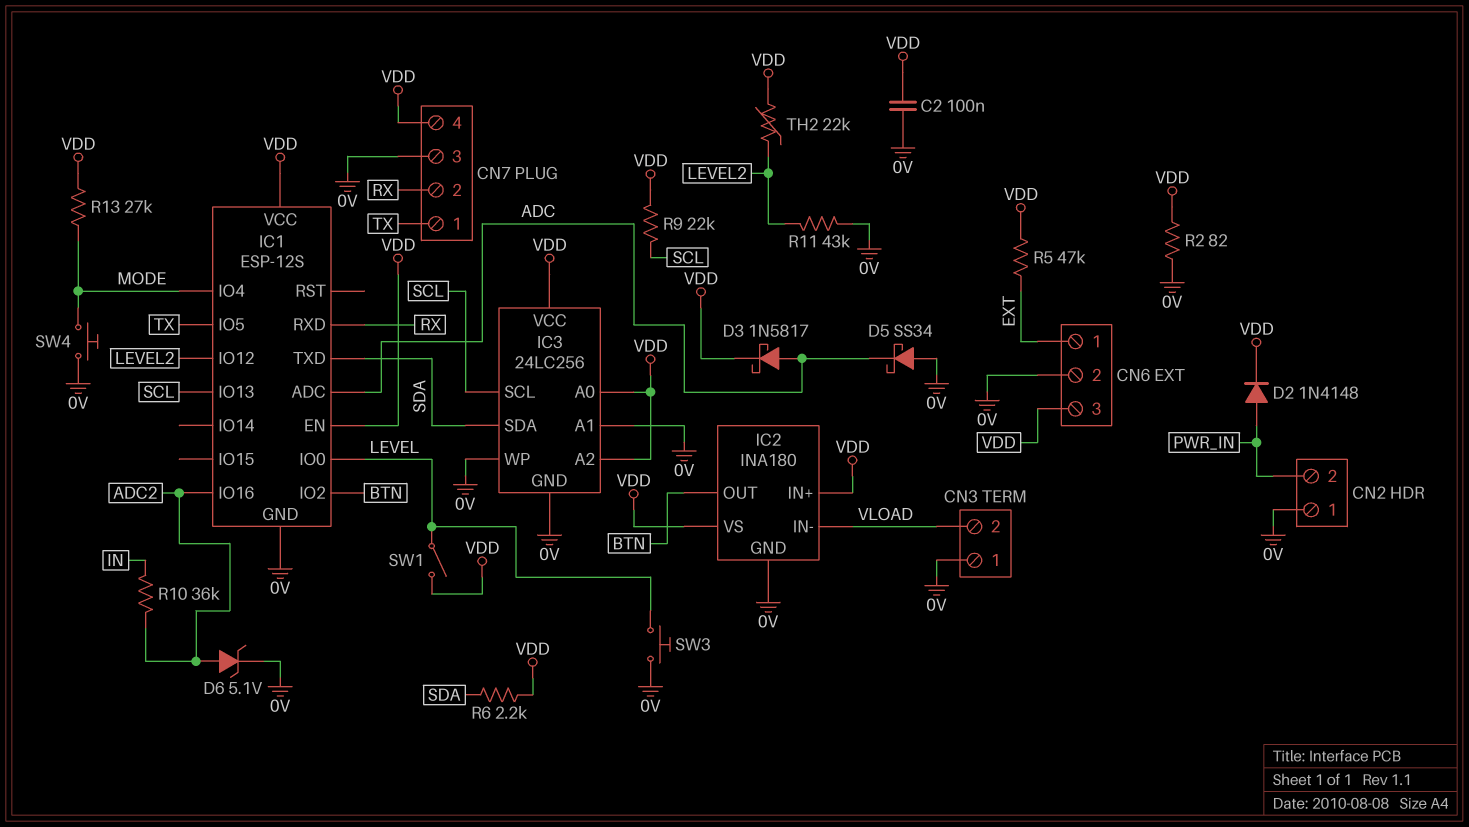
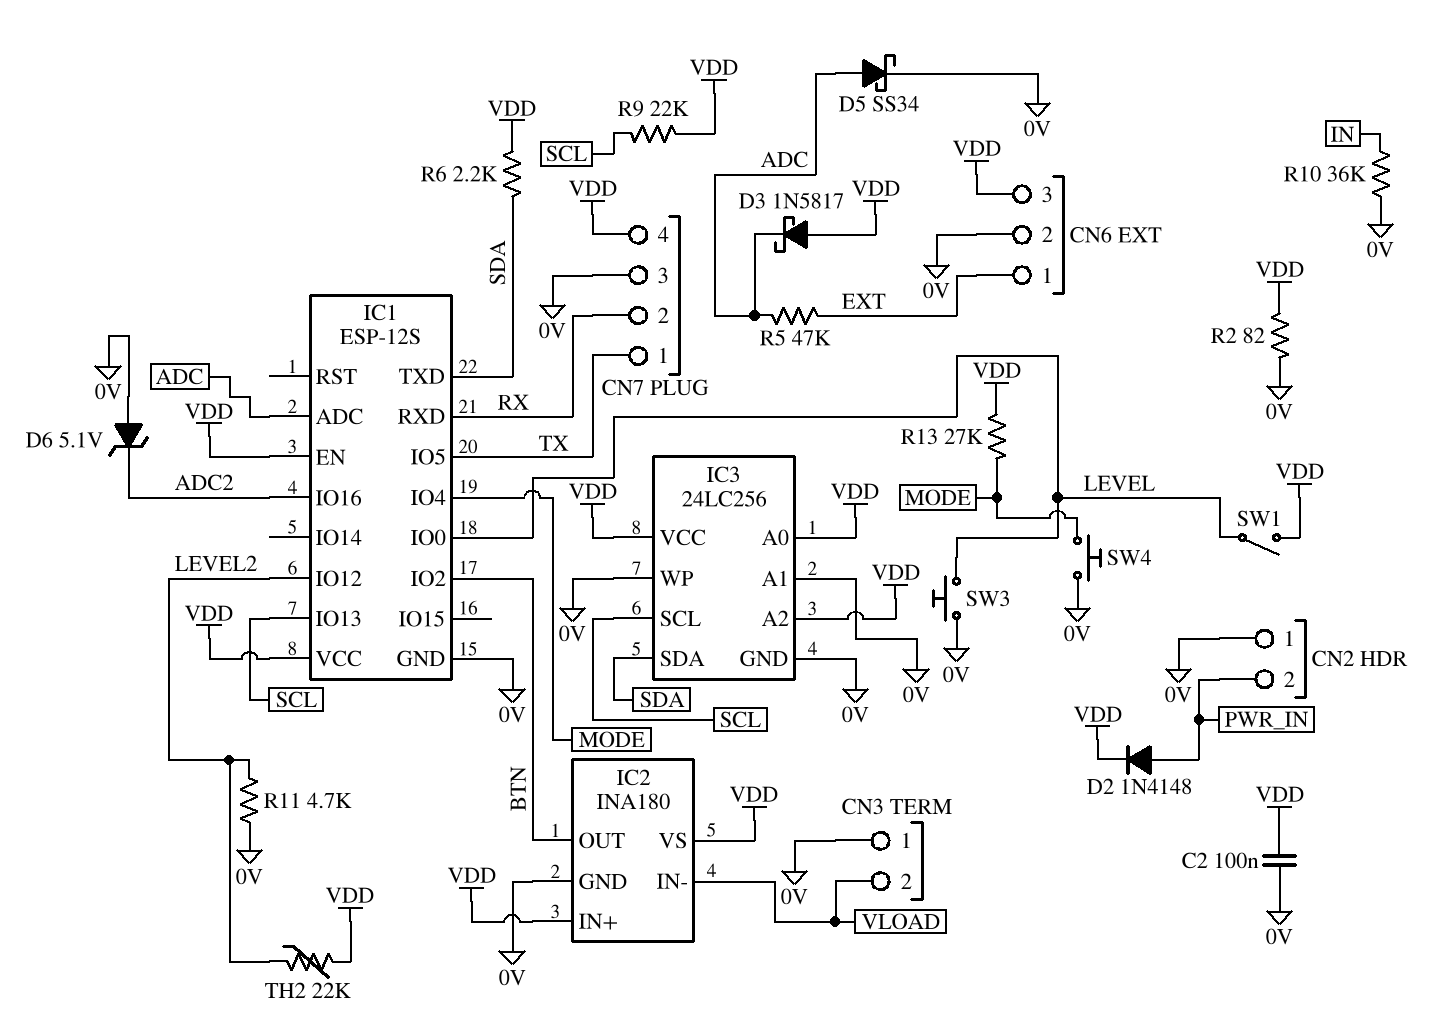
D3: schottky 1N5817 (A ADC, K VDD) -> schottky 1N5817 (A VDD, K ADC)
D5: schottky SS34 (A 0V, K ADC) -> schottky SS34 (A ADC, K 0V)
D6: zener 5.1V (A ADC2, K 0V) -> zener 5.1V (A 0V, K ADC2)
R5: 47k (EXT, VDD) -> 47k (ADC, EXT)
R10: 36k (ADC2, IN) -> 36k (0V, IN)
R11: 43k (0V, LEVEL2) -> 4.7k (0V, LEVEL2)

